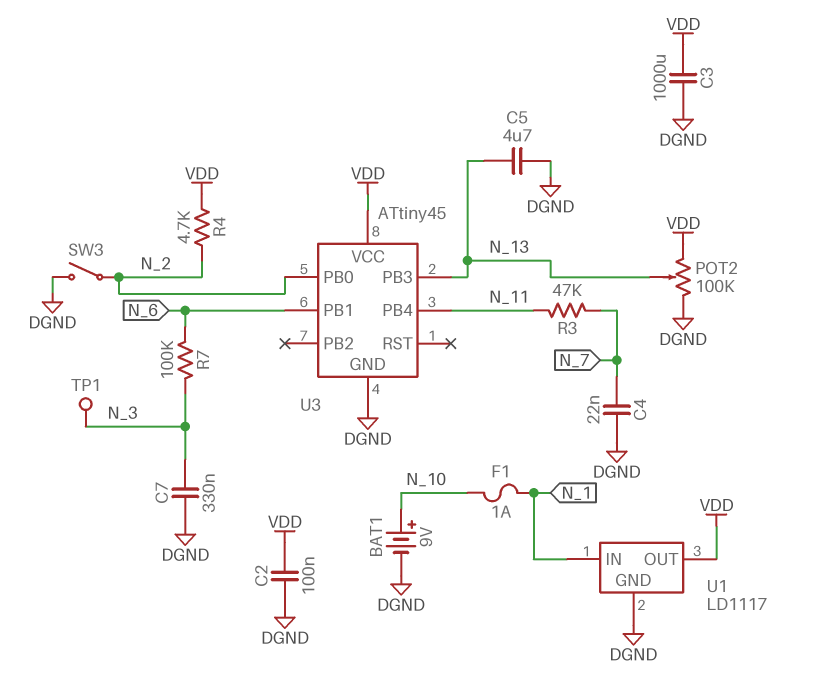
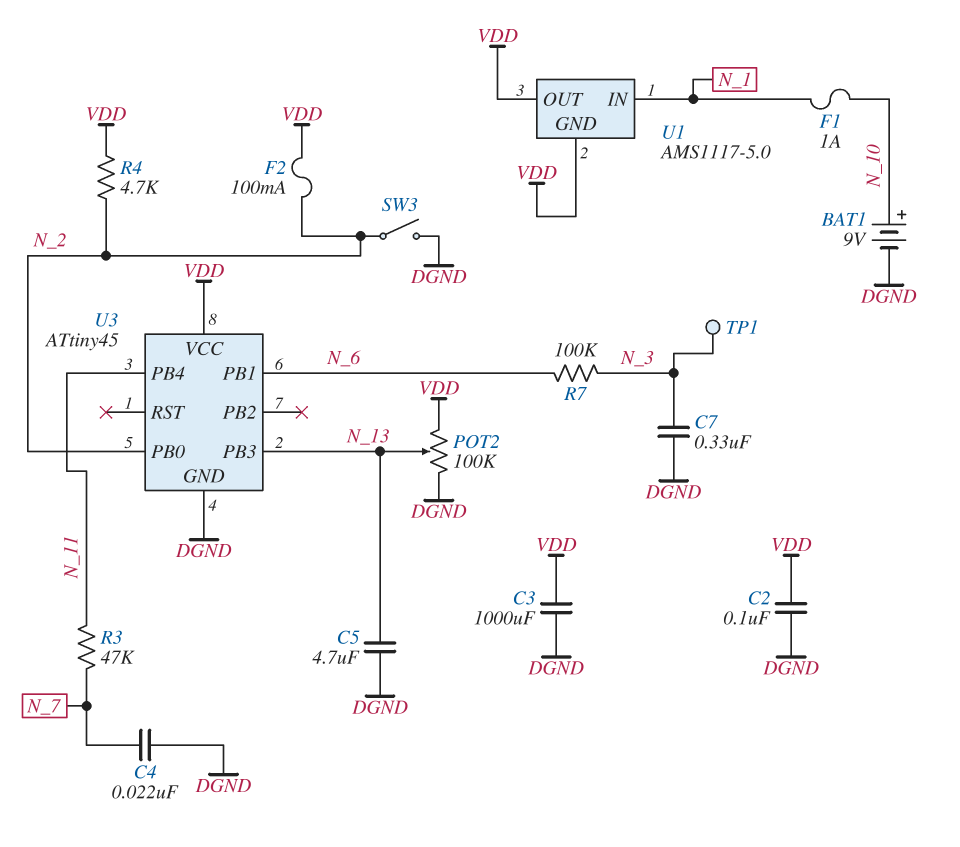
F2: none -> 100mA (N_2, VDD)
U1: LD1117 -> AMS1117-5.0
U1 pin GND: DGND -> VDD

